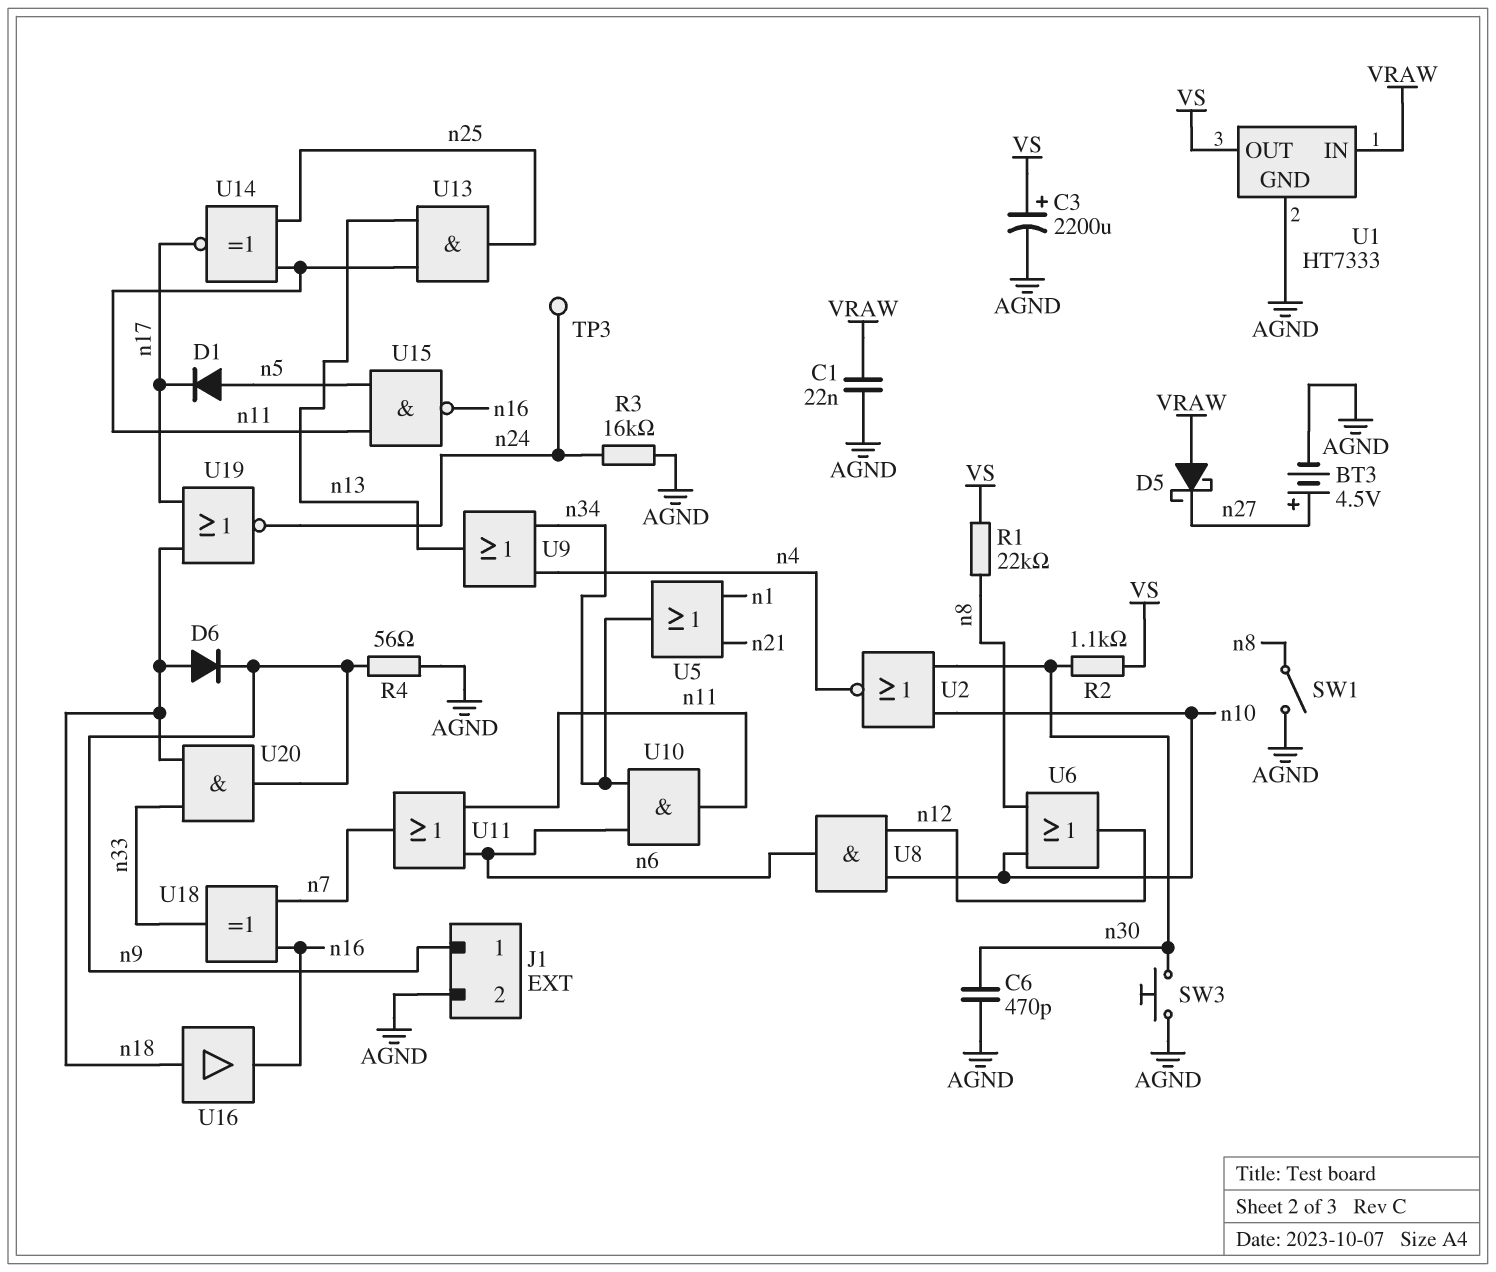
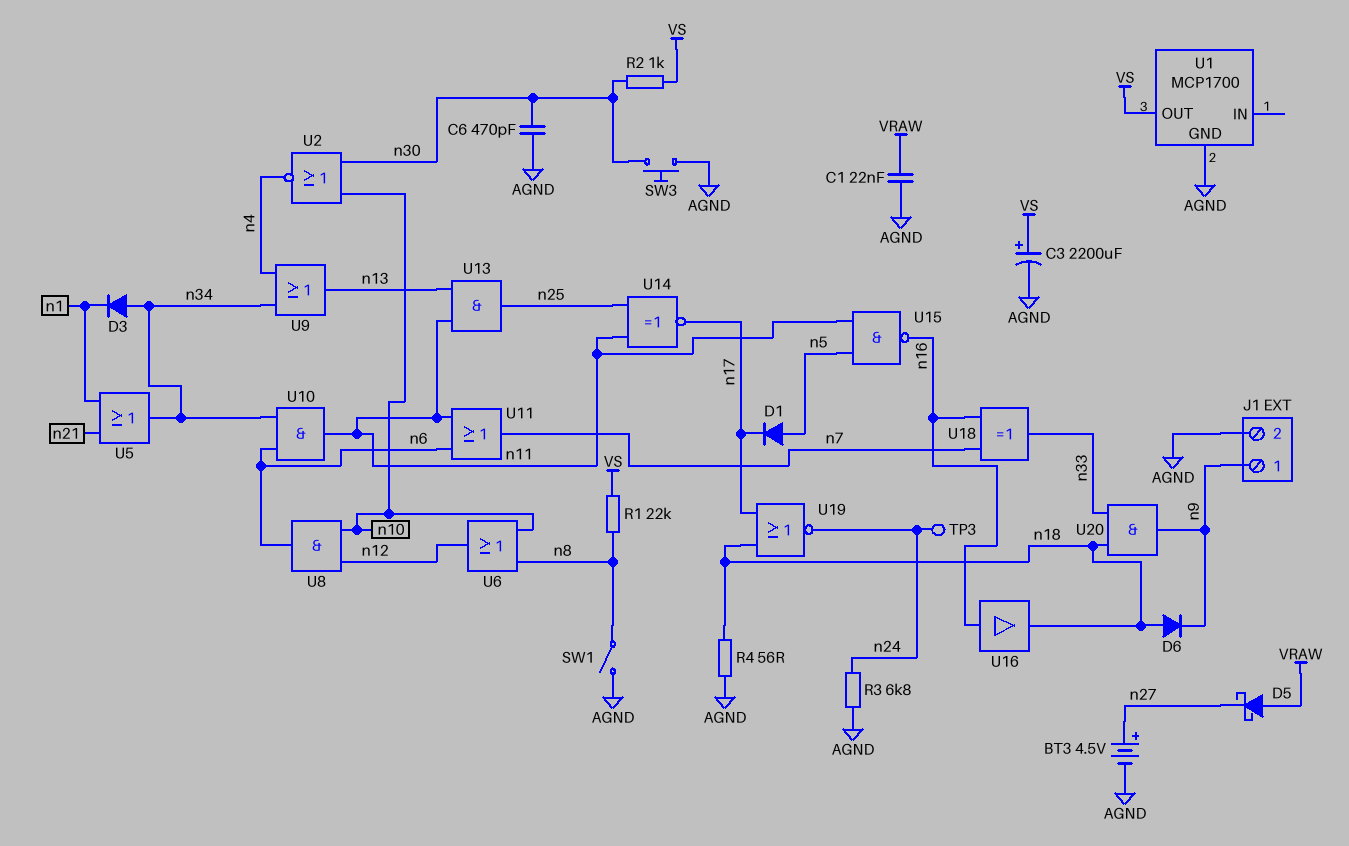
D3: none -> diode (A n34, K n1)
R2: 1.1k (VS, n30) -> 1k (VS, n30)
R3: 16k (AGND, n24) -> 6.8k (AGND, n24)
R4: 56 (AGND, n9) -> 56 (AGND, n18)
U1: HT7333 -> MCP1700
U1 pin IN: VRAW -> none
U16: buffer (in n18, out n16) -> buffer (in n16, out n18)

